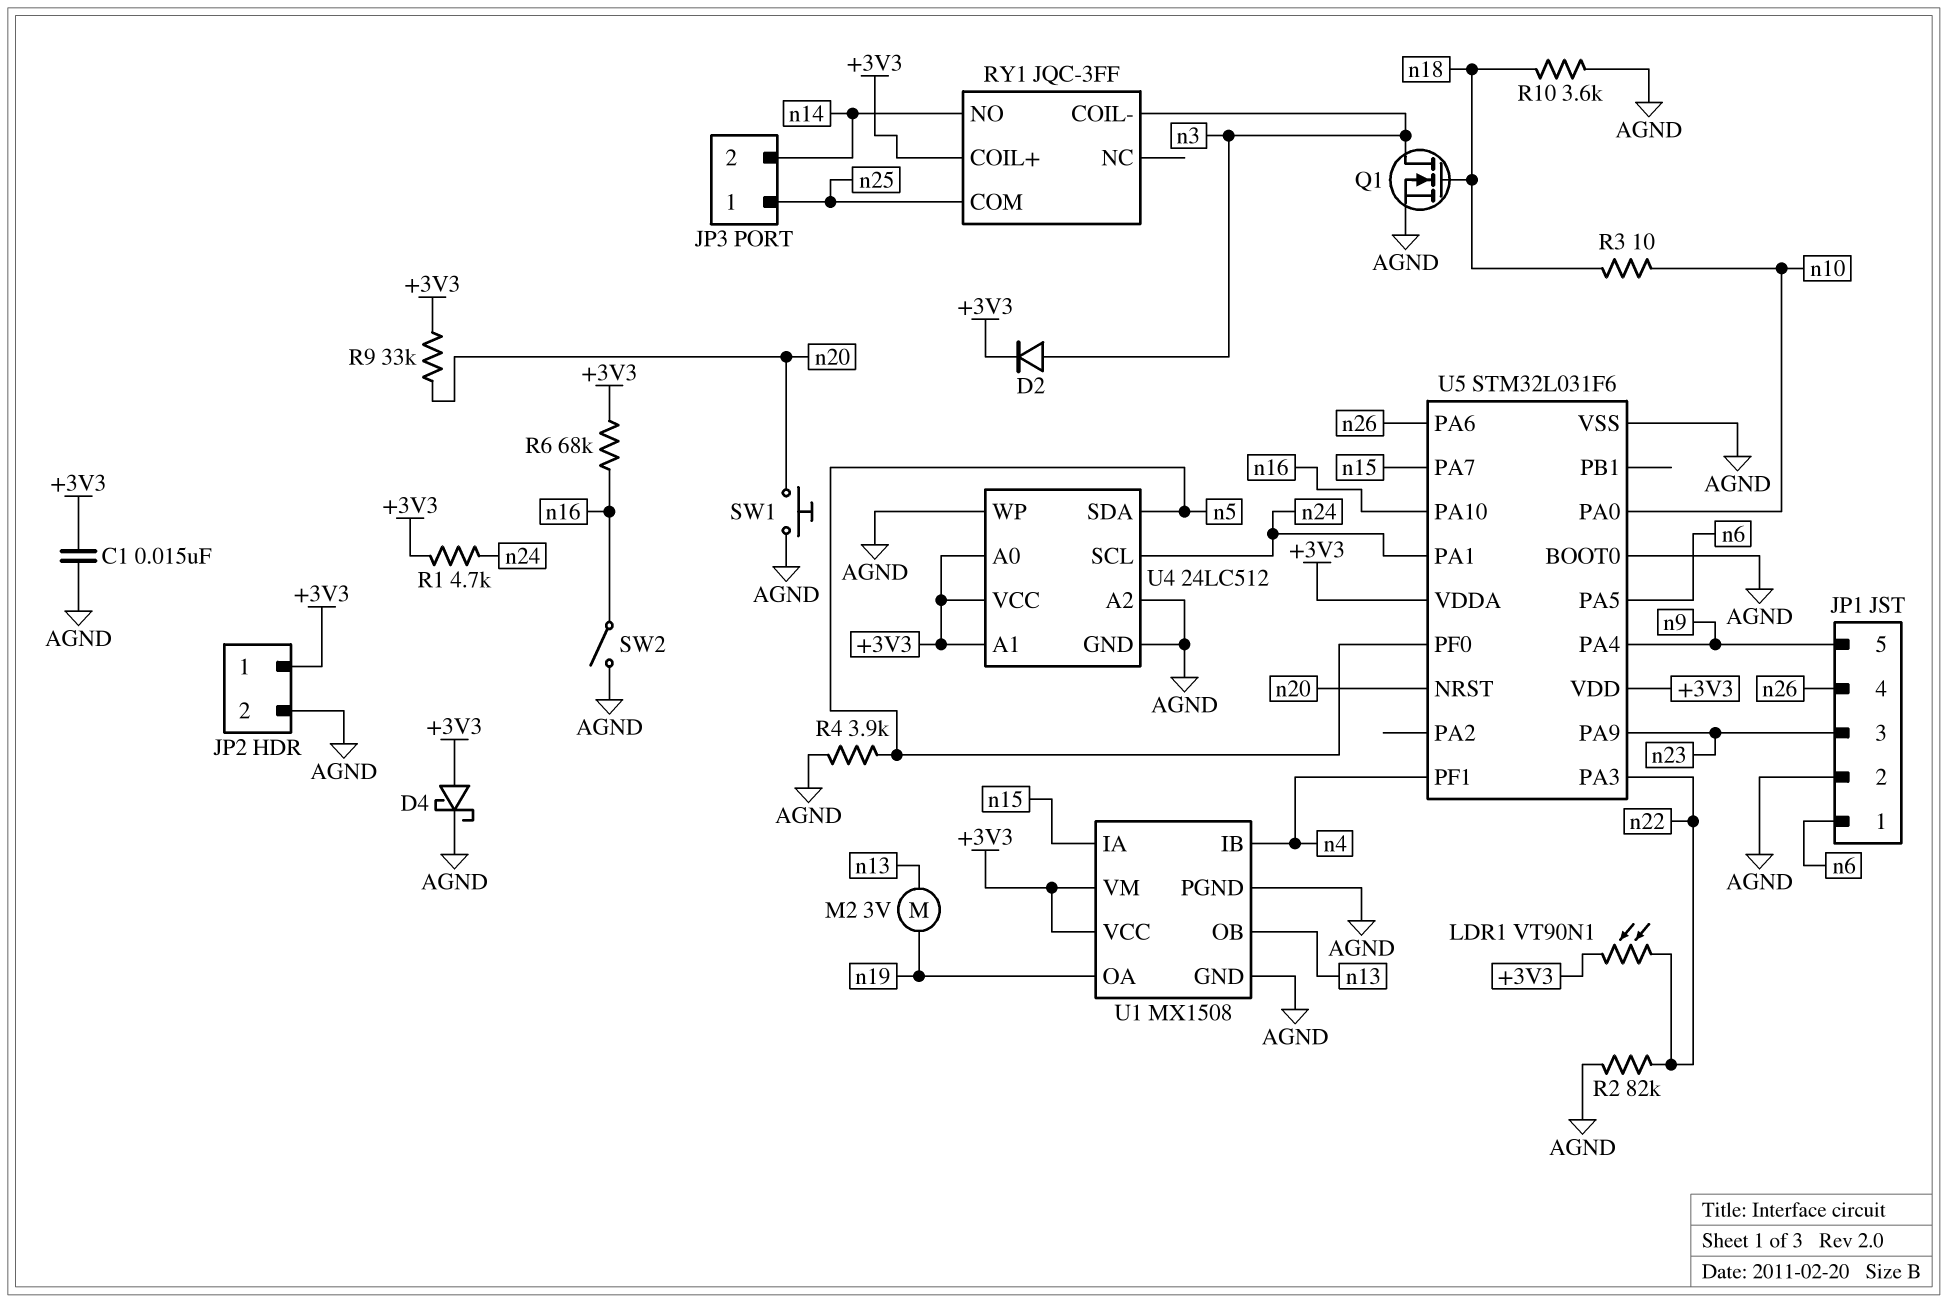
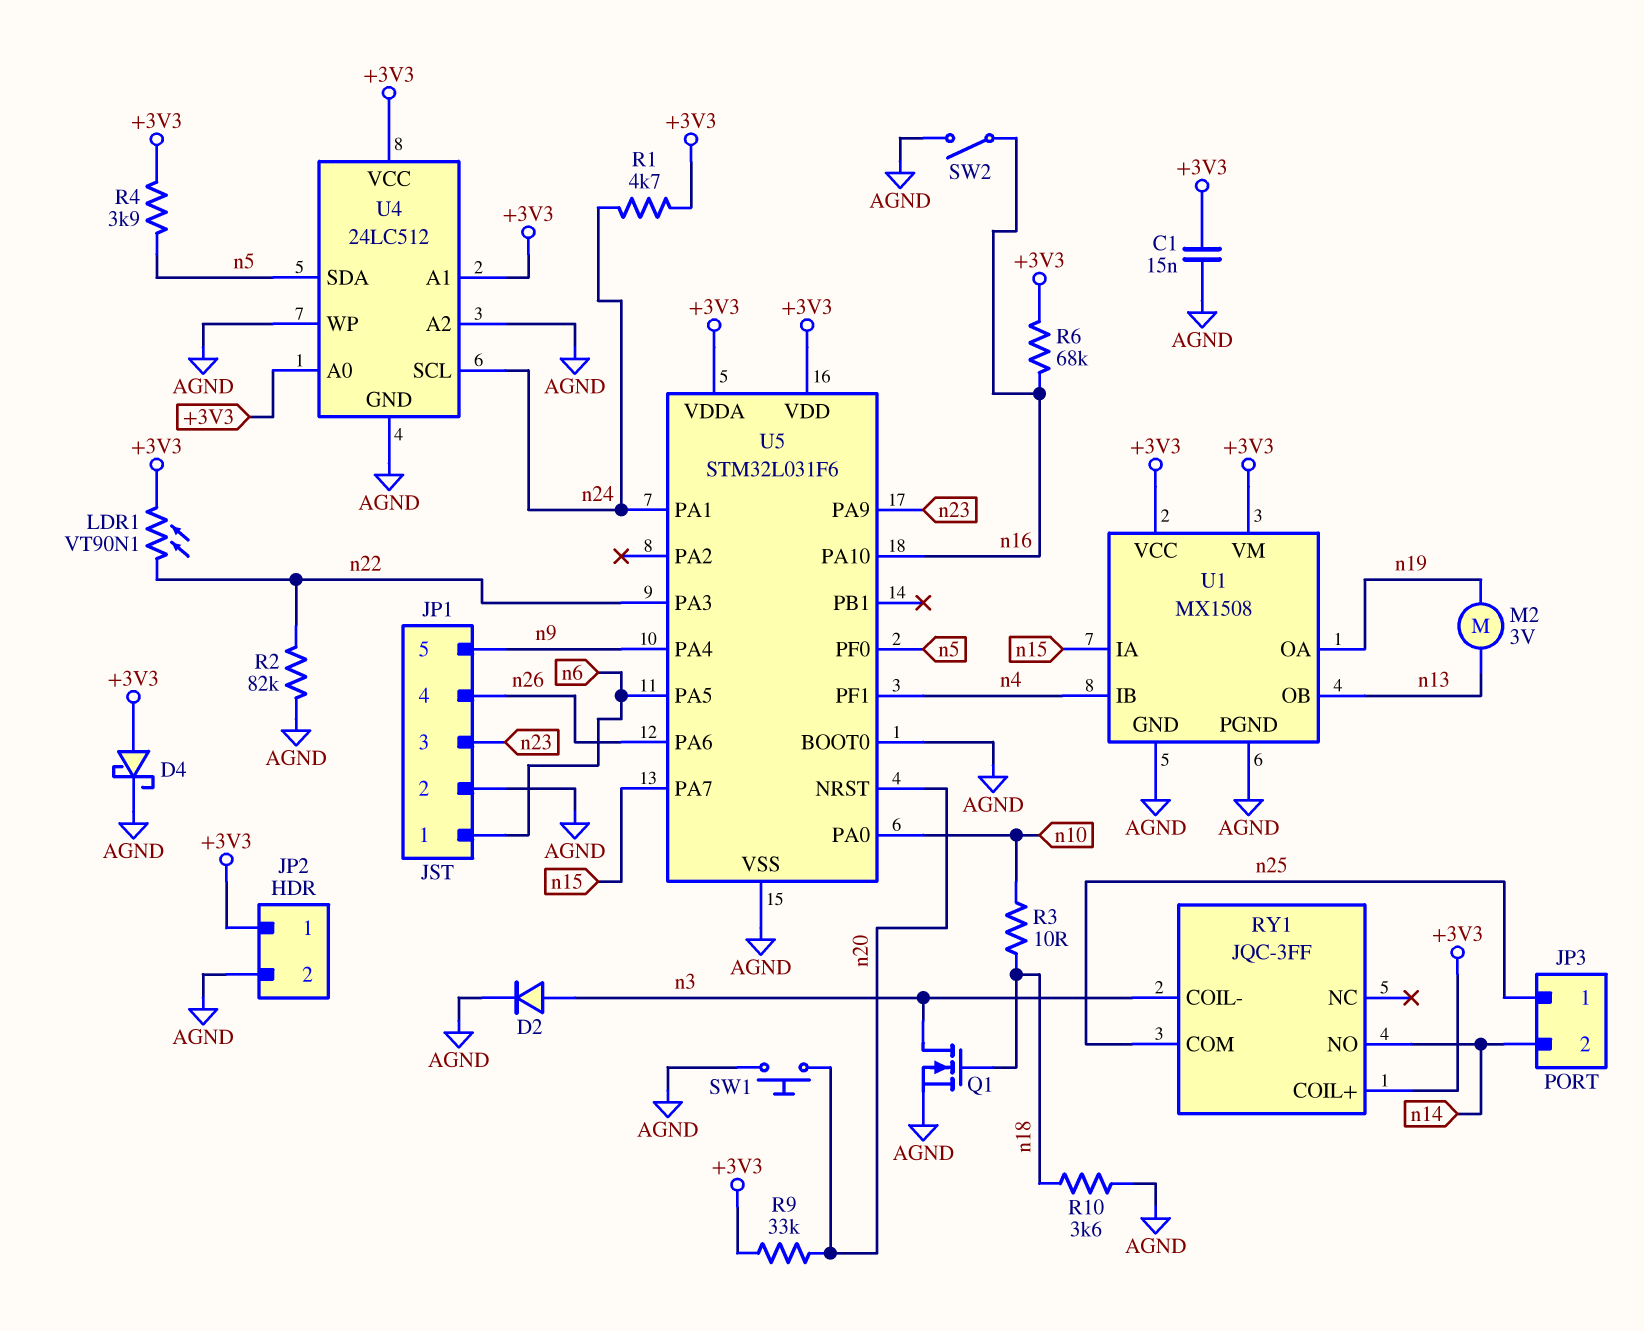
D2: diode (A n3, K +3V3) -> diode (A n3, K AGND)
R4: 3.9k (AGND, n5) -> 3.9k (+3V3, n5)

